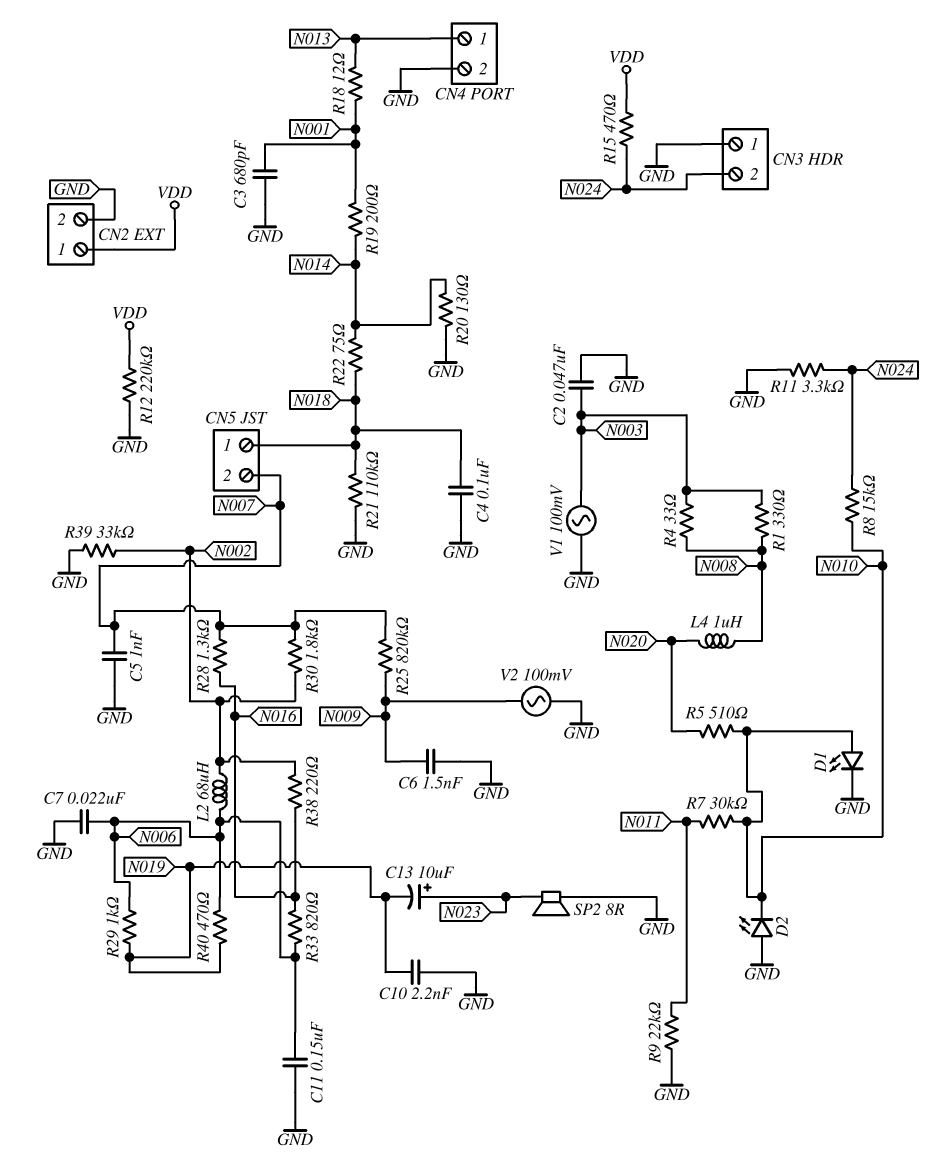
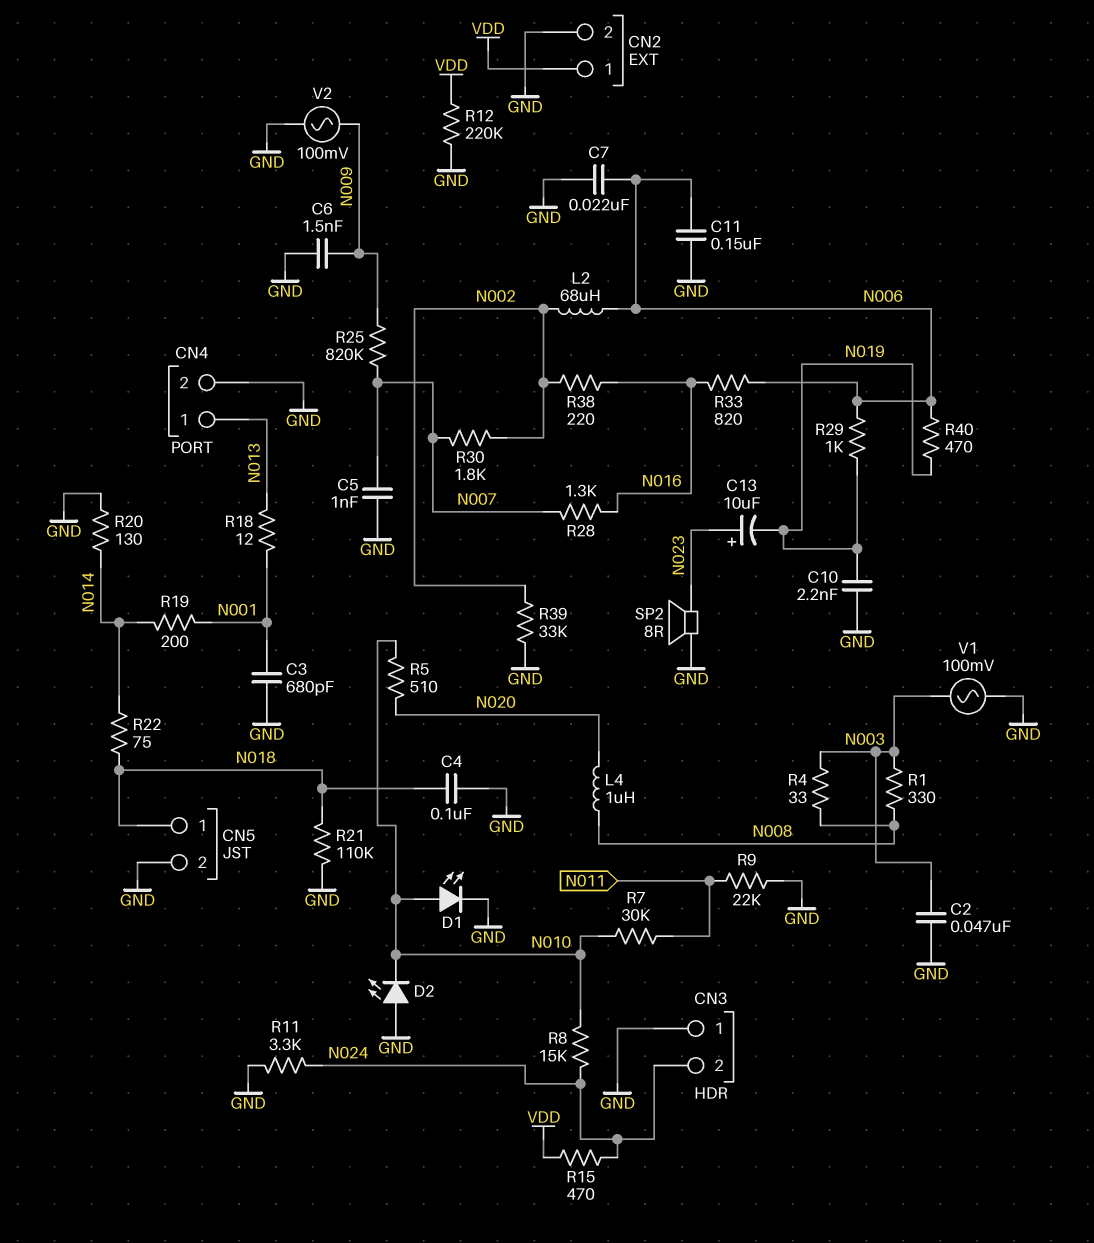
CN5 pin 2: N007 -> GND

